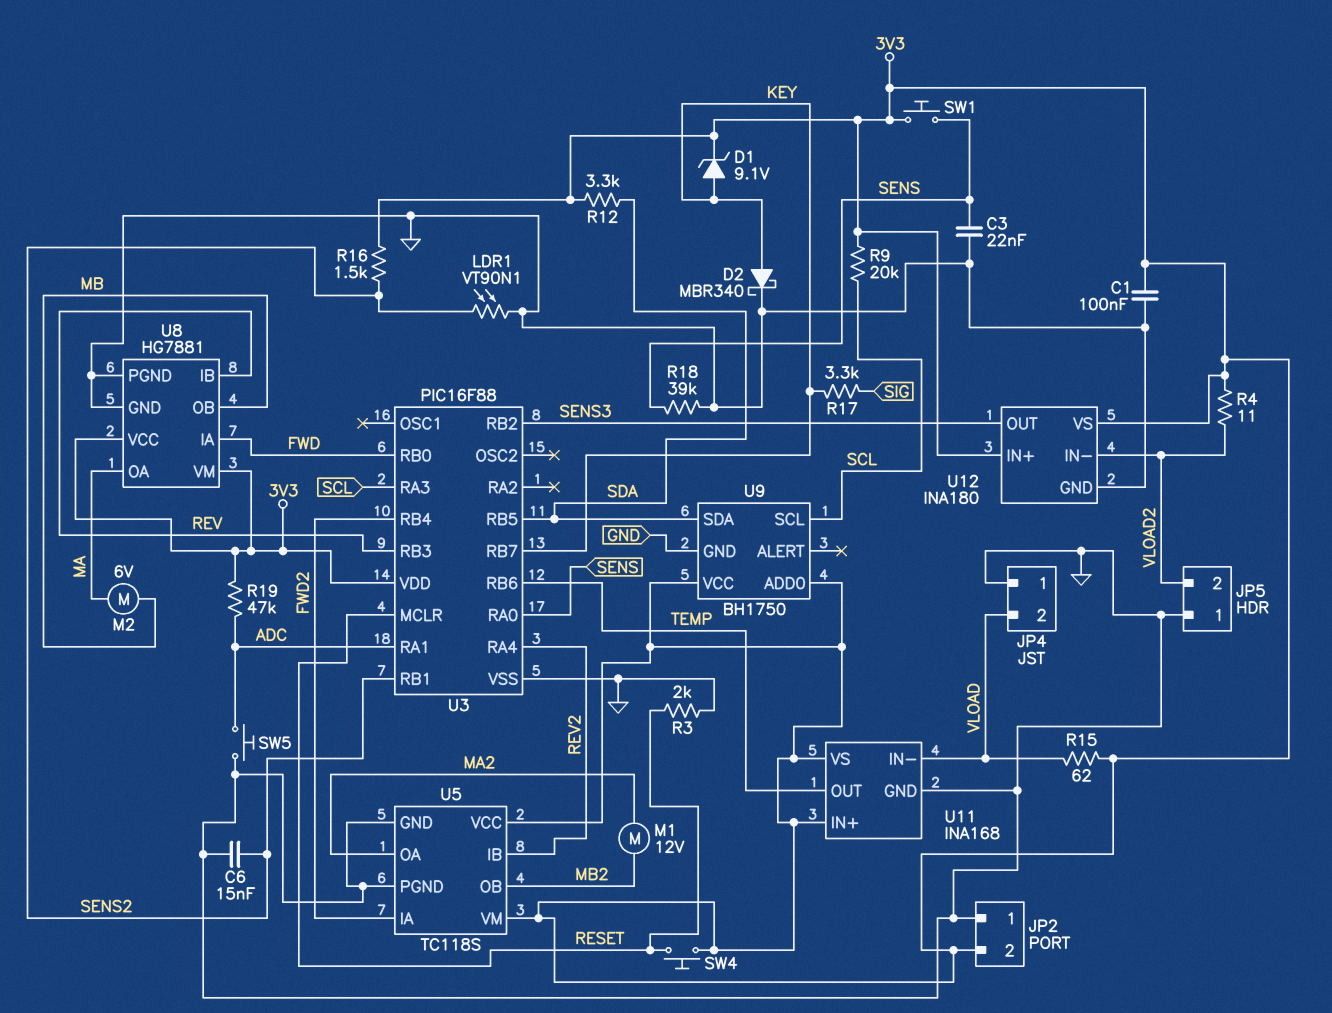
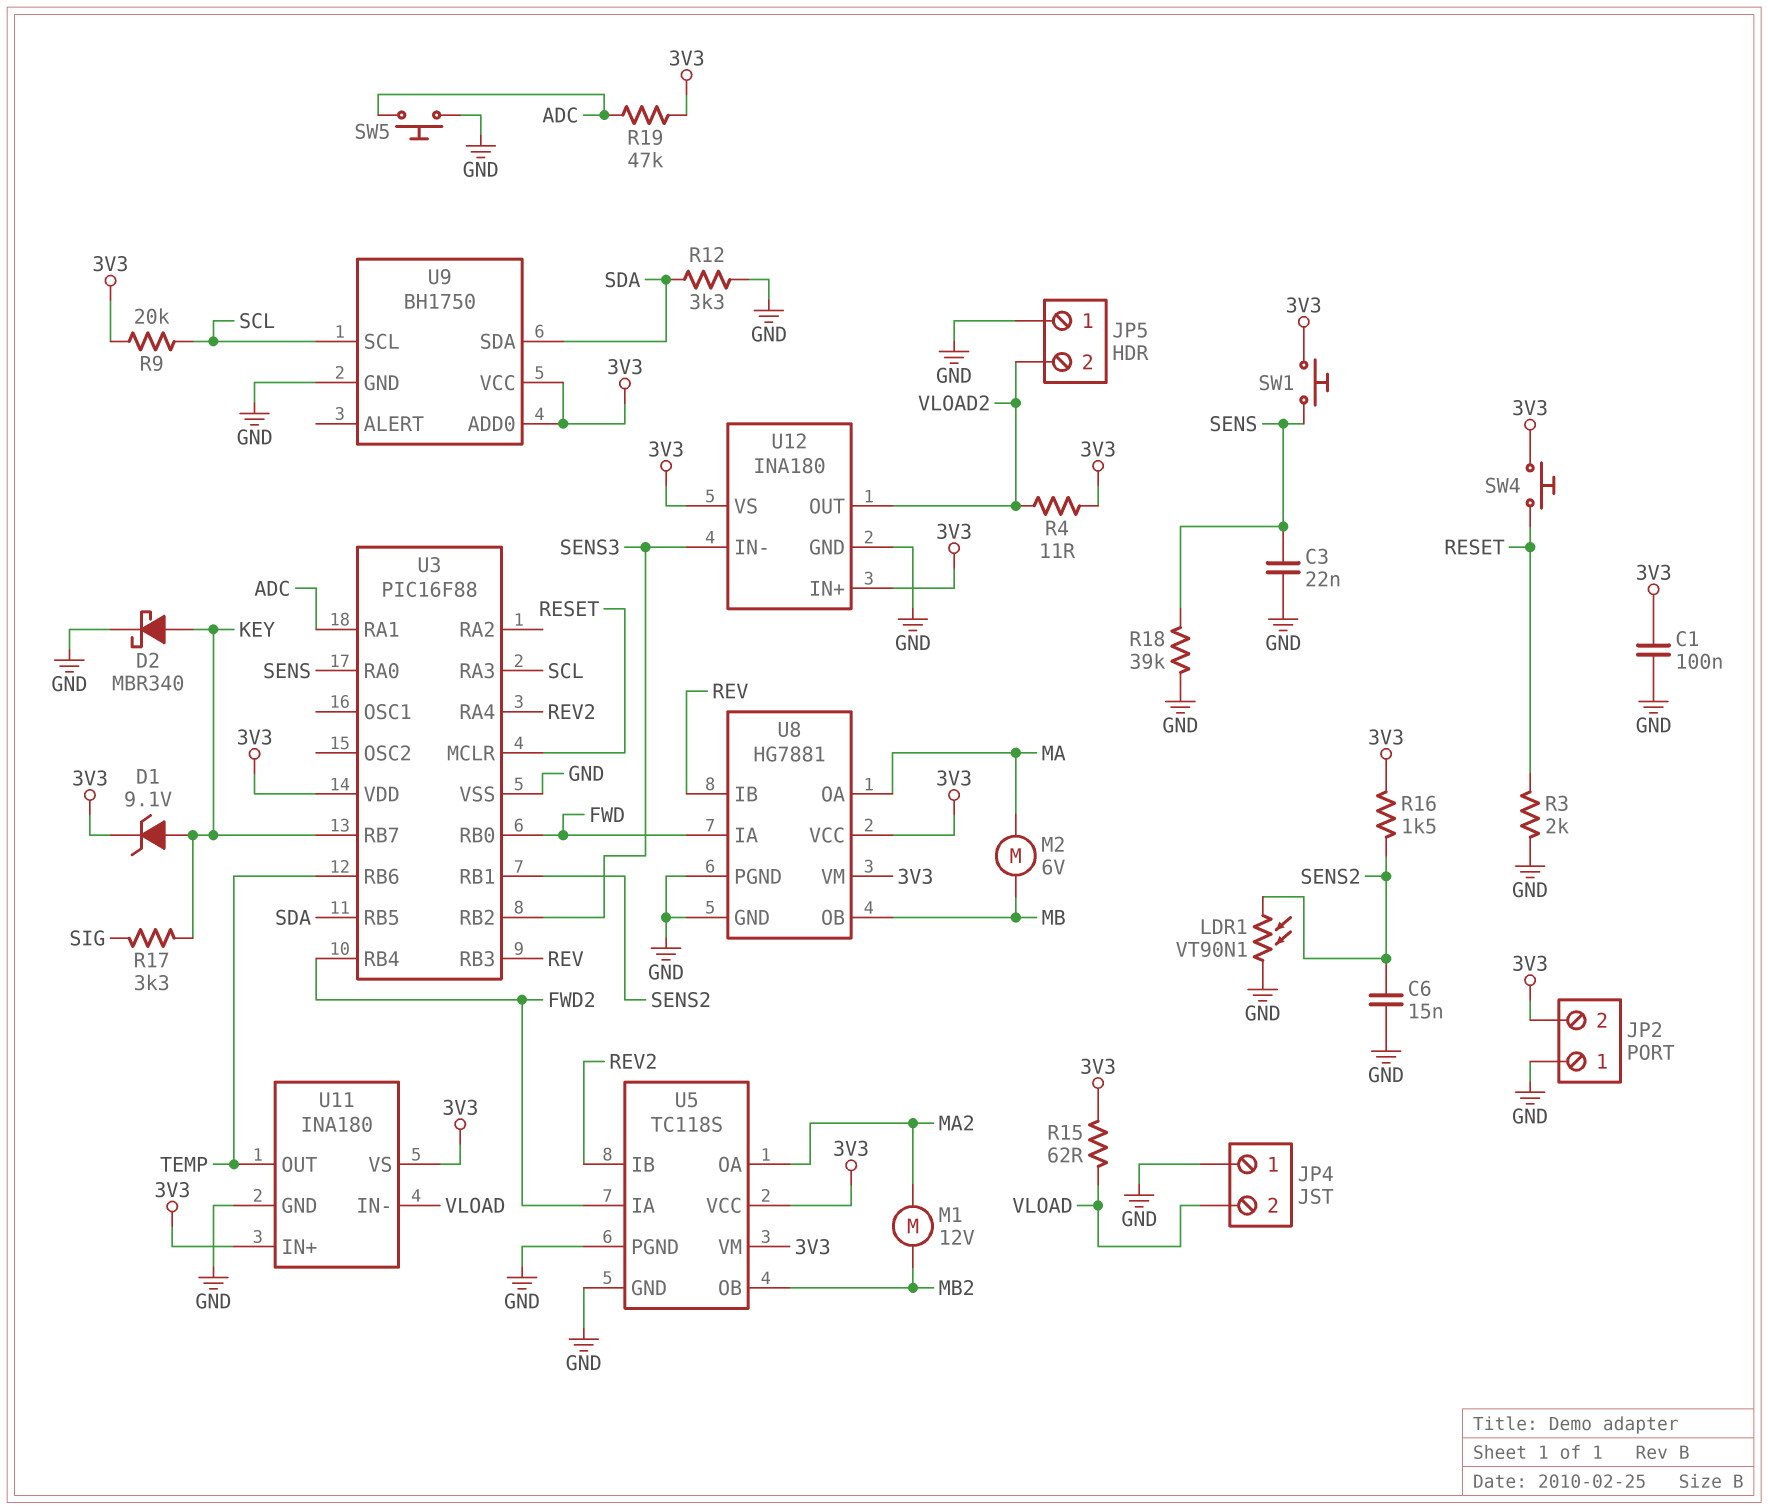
R12: 3.3k (3V3, SDA) -> 3.3k (GND, SDA)
U11: INA168 -> INA180
U12 pin IN-: VLOAD2 -> SENS3
U12 pin OUT: SENS3 -> VLOAD2

